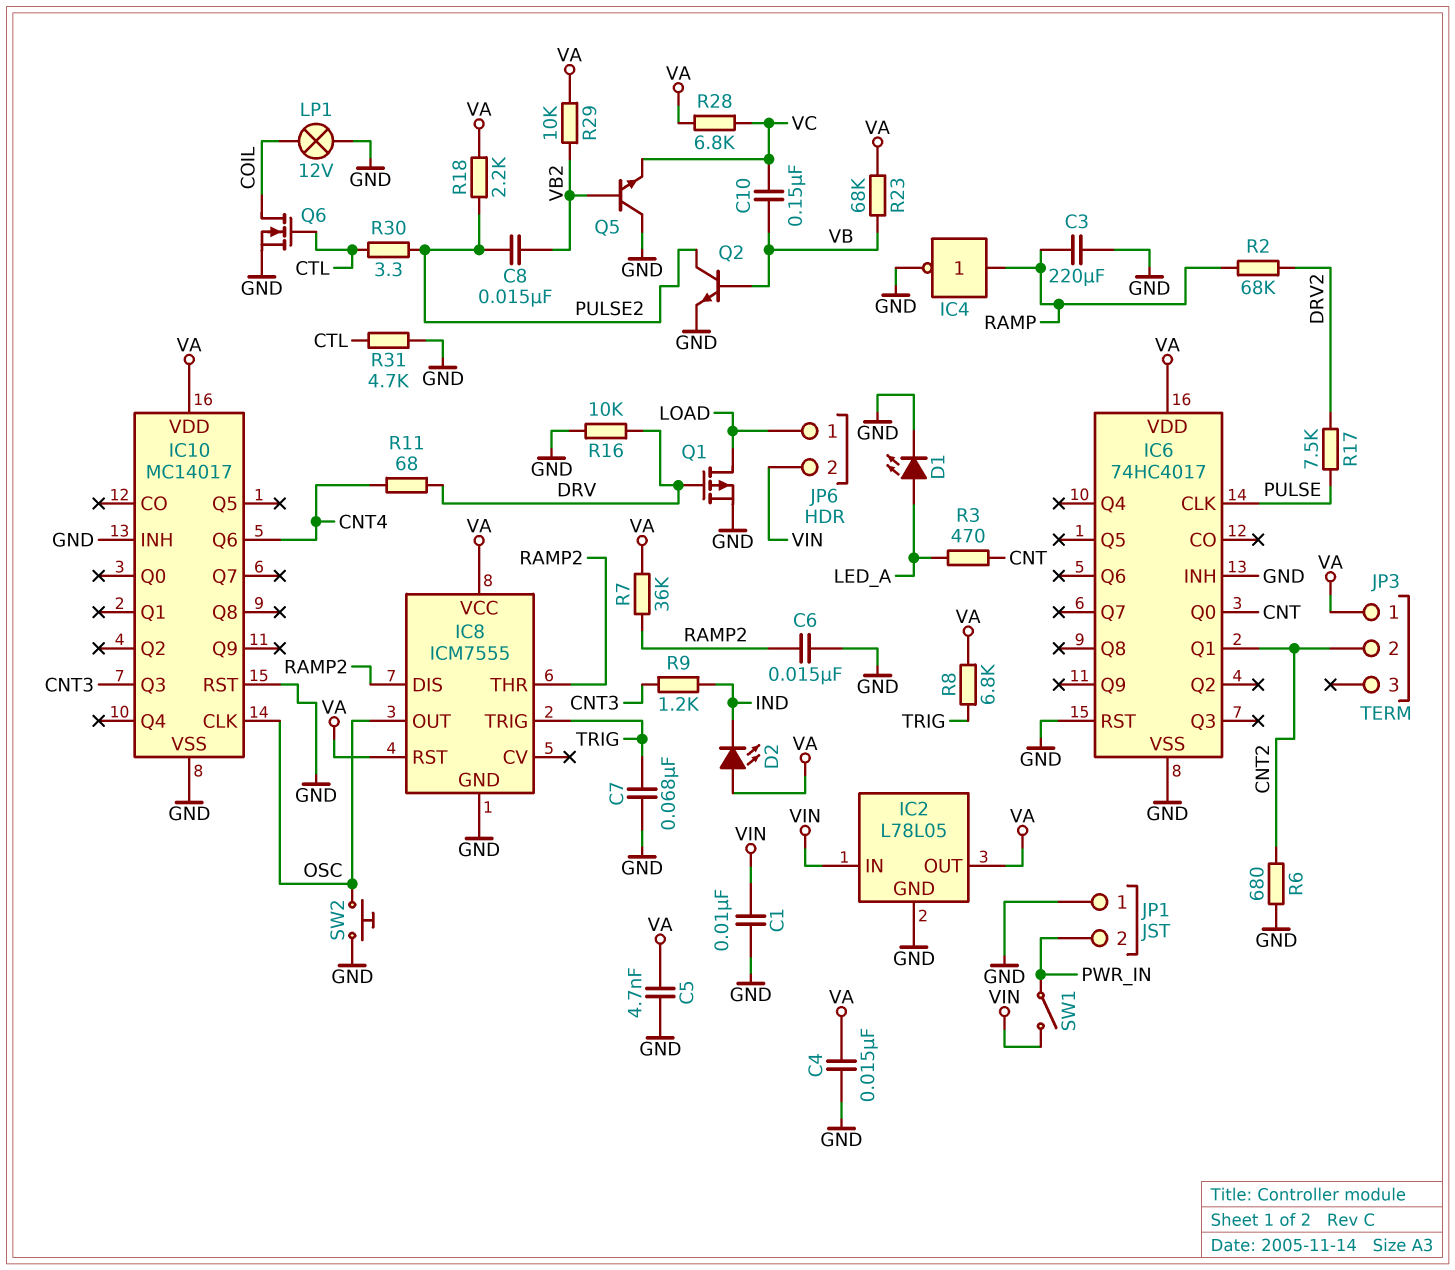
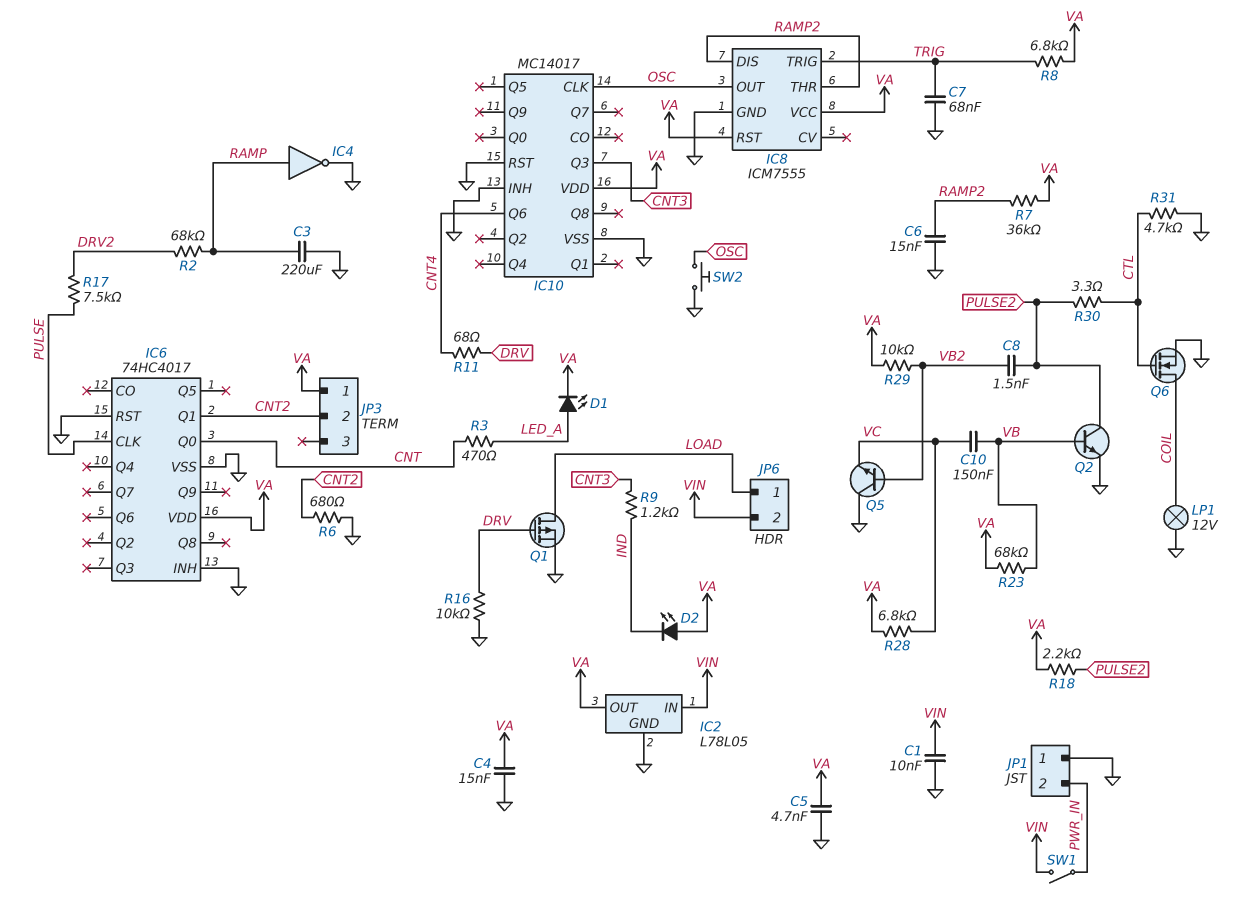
C8: 15nF (PULSE2, VB2) -> 1.5nF (PULSE2, VB2)
D1: LED (A LED_A, K GND) -> LED (A LED_A, K VA)

